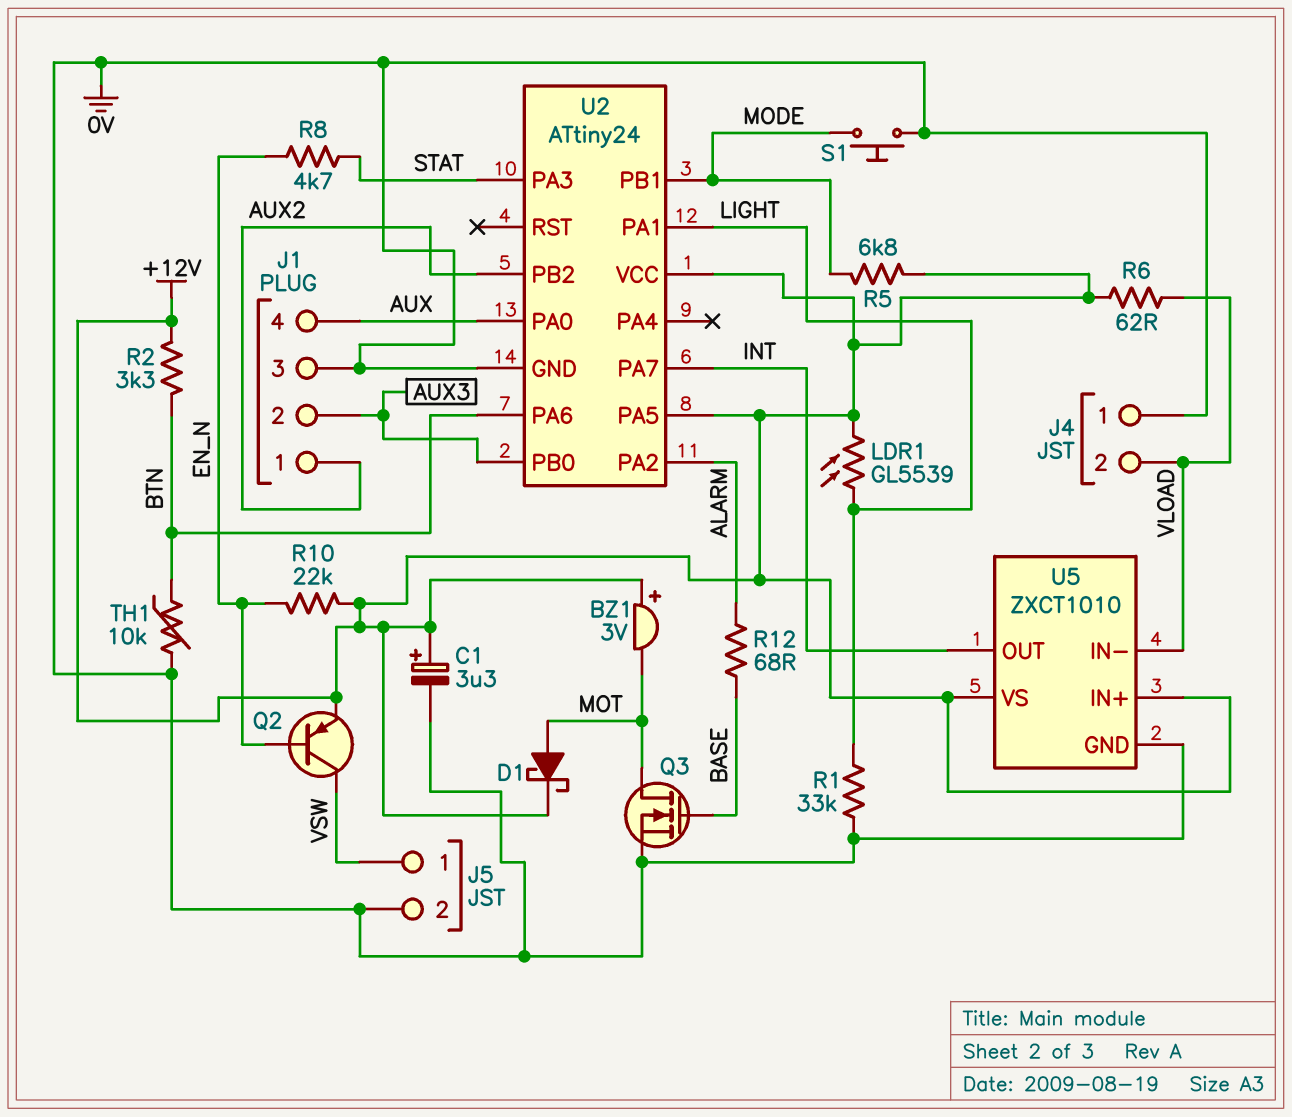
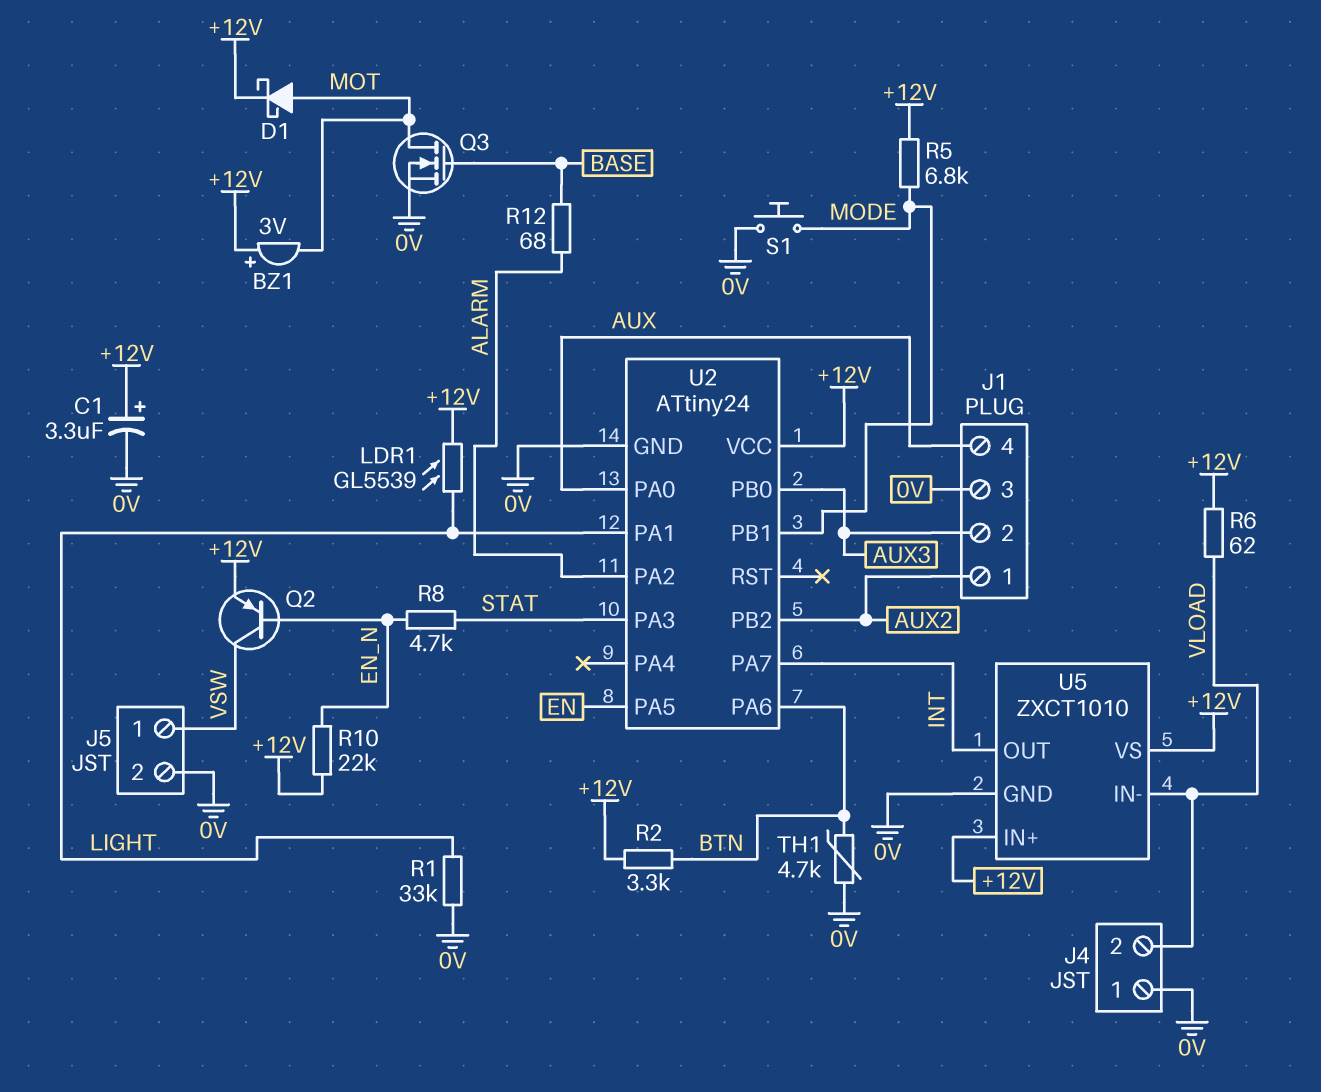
TH1: 10k (0V, BTN) -> 4.7k (0V, BTN)
U2 pin PA5: +12V -> EN

